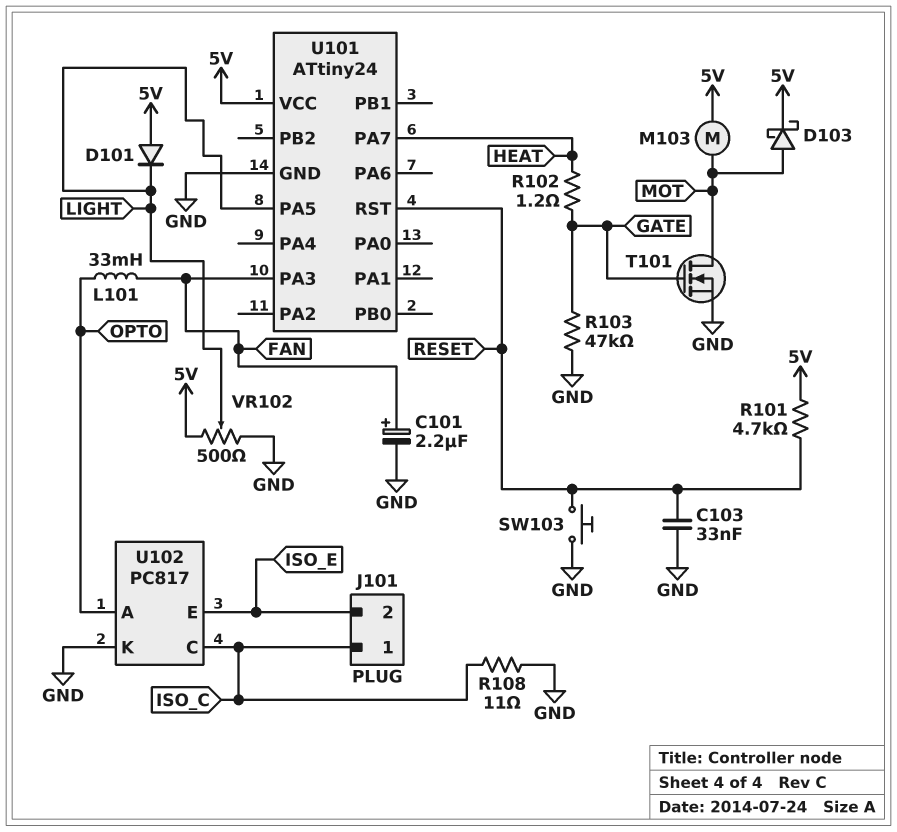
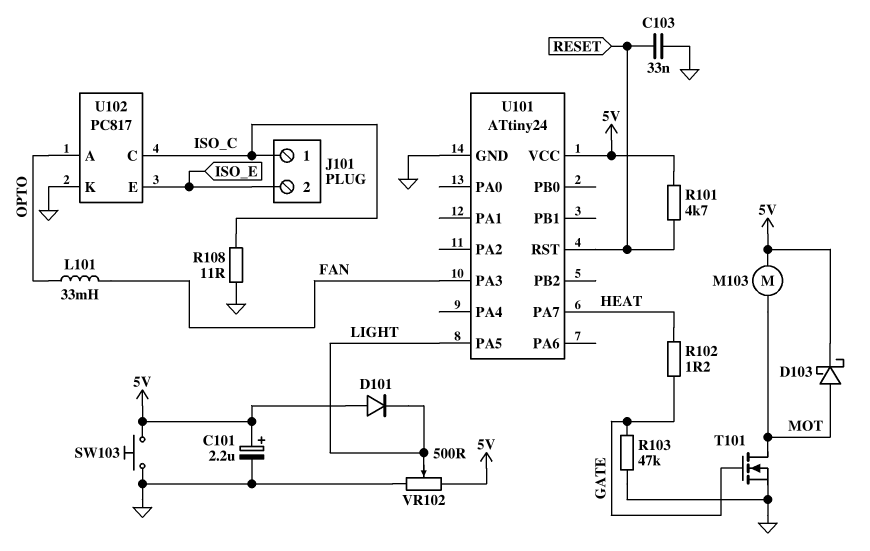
C101: 2.2uF (plus FAN, minus GND) -> 2.2uF (plus 5V, minus GND)
SW103: button (GND, RESET) -> button (5V, GND)

